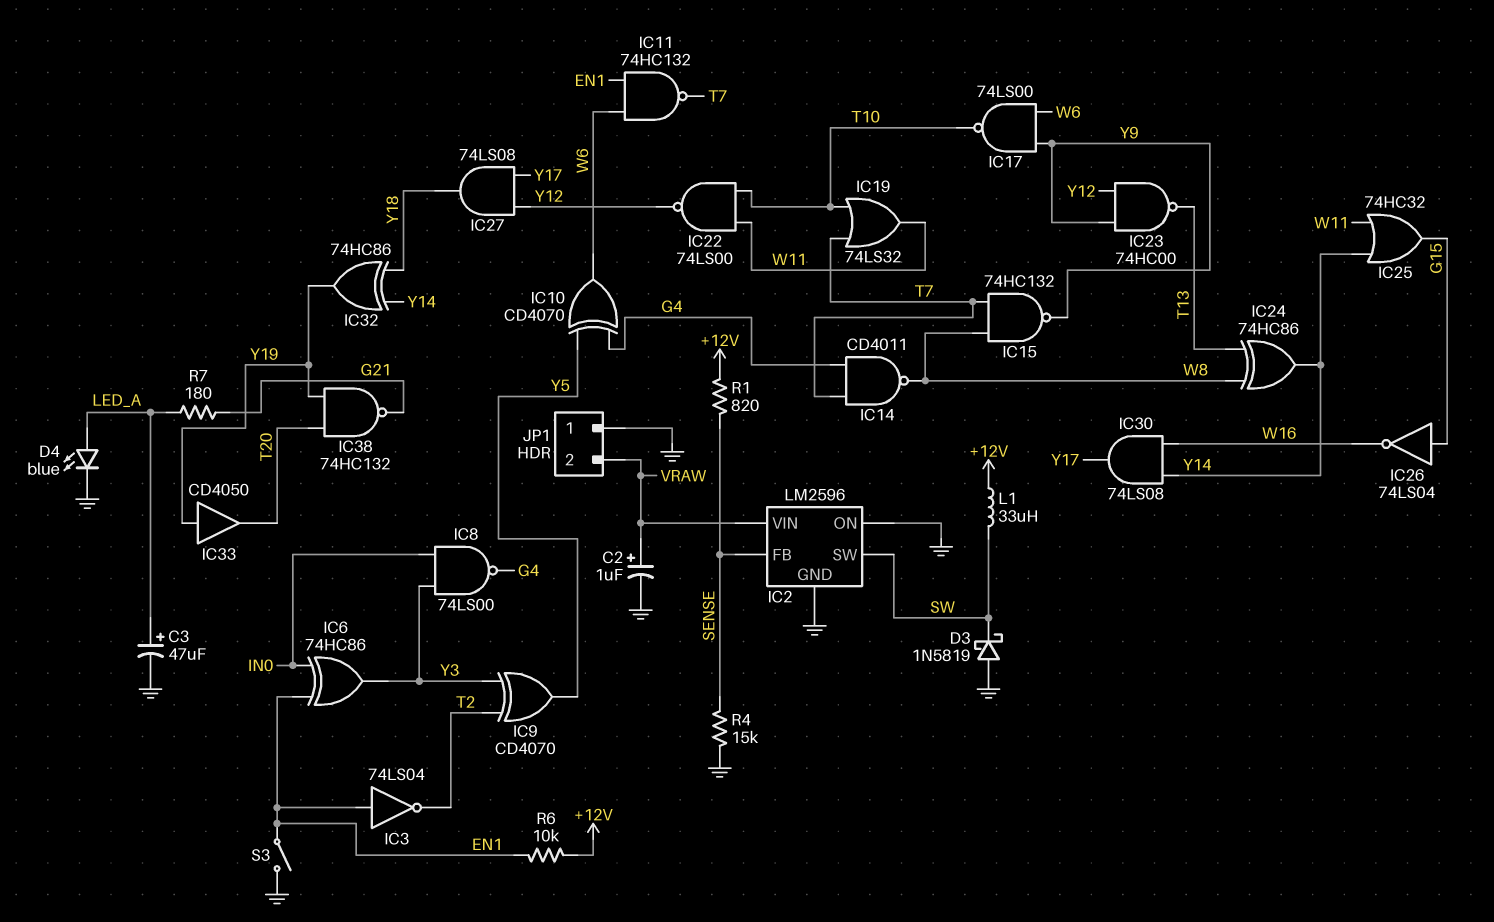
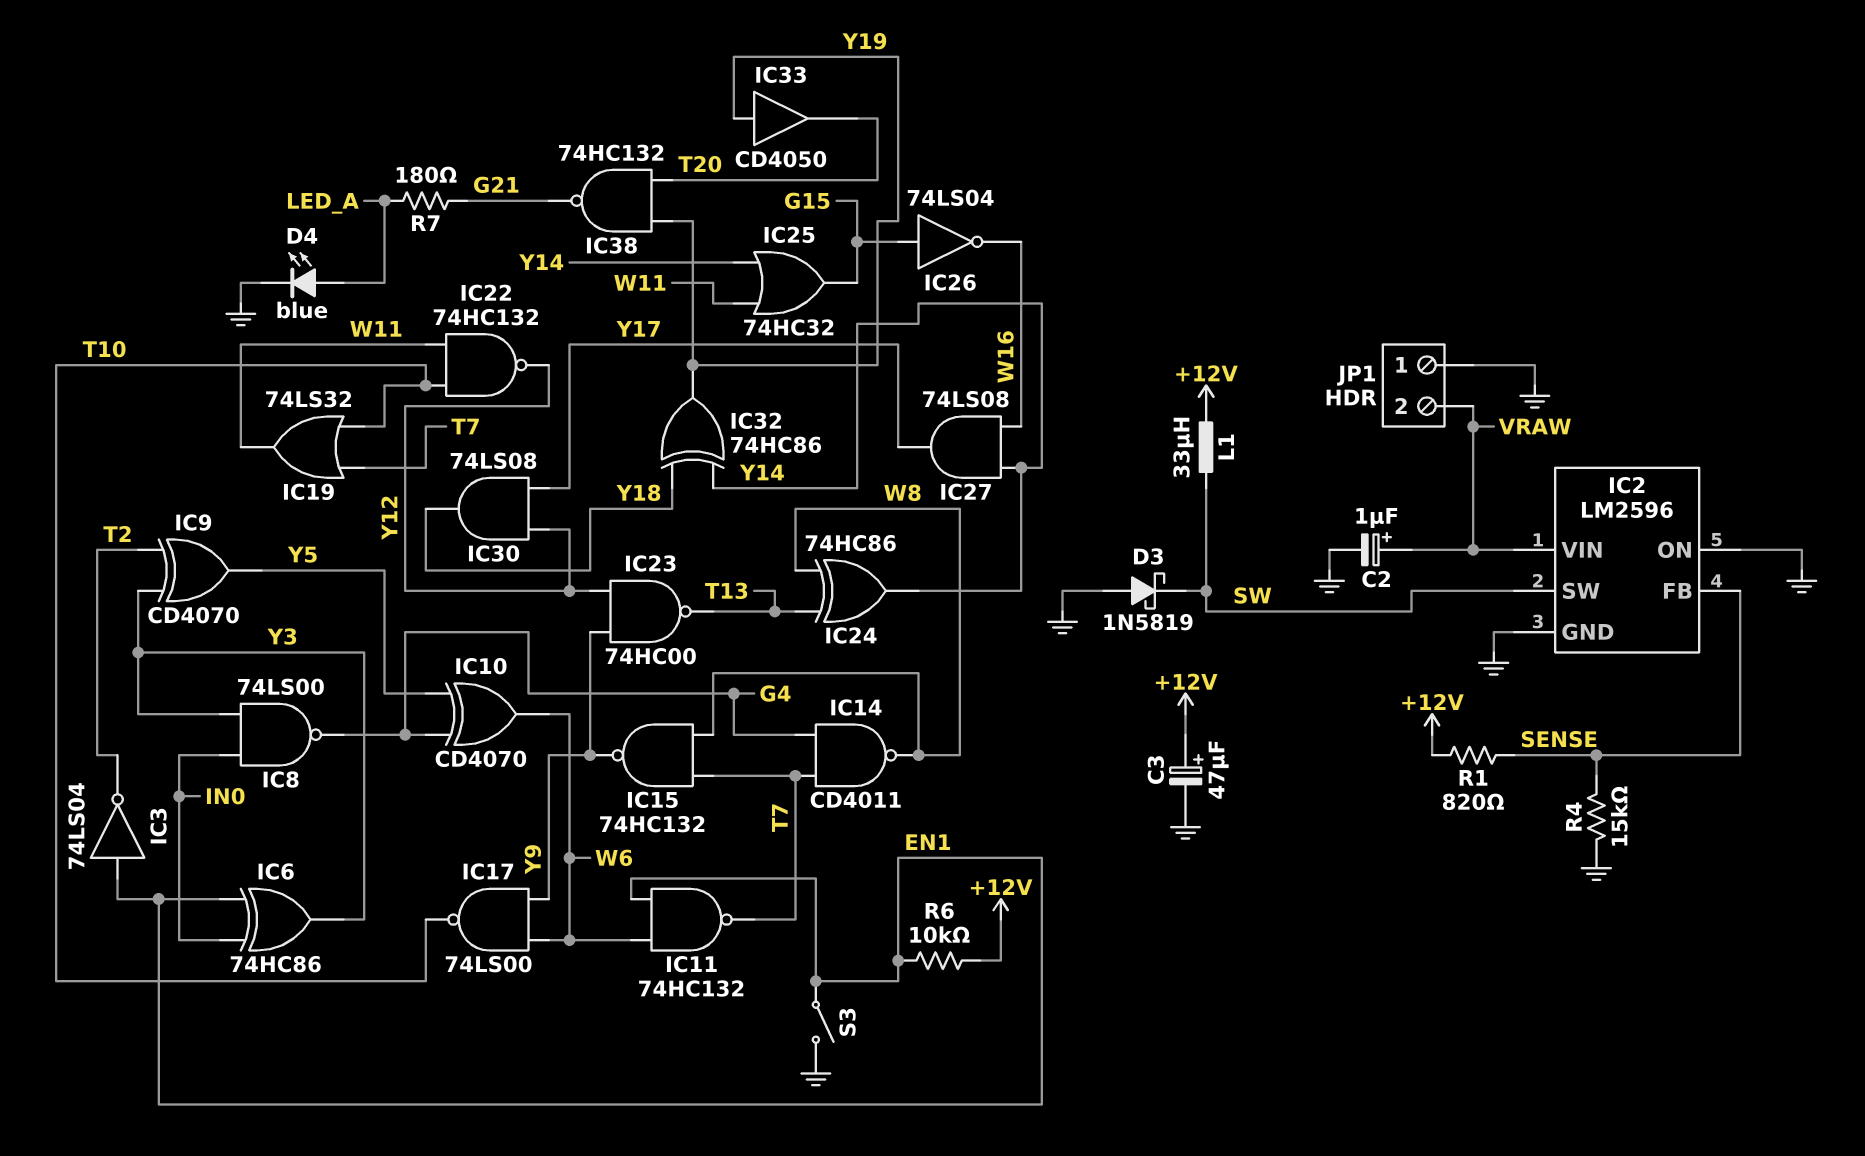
C3: 47uF (plus LED_A, minus GND) -> 47uF (plus +12V, minus GND)
IC22: NAND 74LS00 (in T10, in W11, out Y12) -> NAND 74HC132 (in T10, in W11, out Y12)
IC27: AND 74LS08 (in Y12, in Y17, out Y18) -> AND 74LS08 (in W16, in Y14, out Y17)
IC30: AND 74LS08 (in W16, in Y14, out Y17) -> AND 74LS08 (in Y12, in Y17, out Y18)

